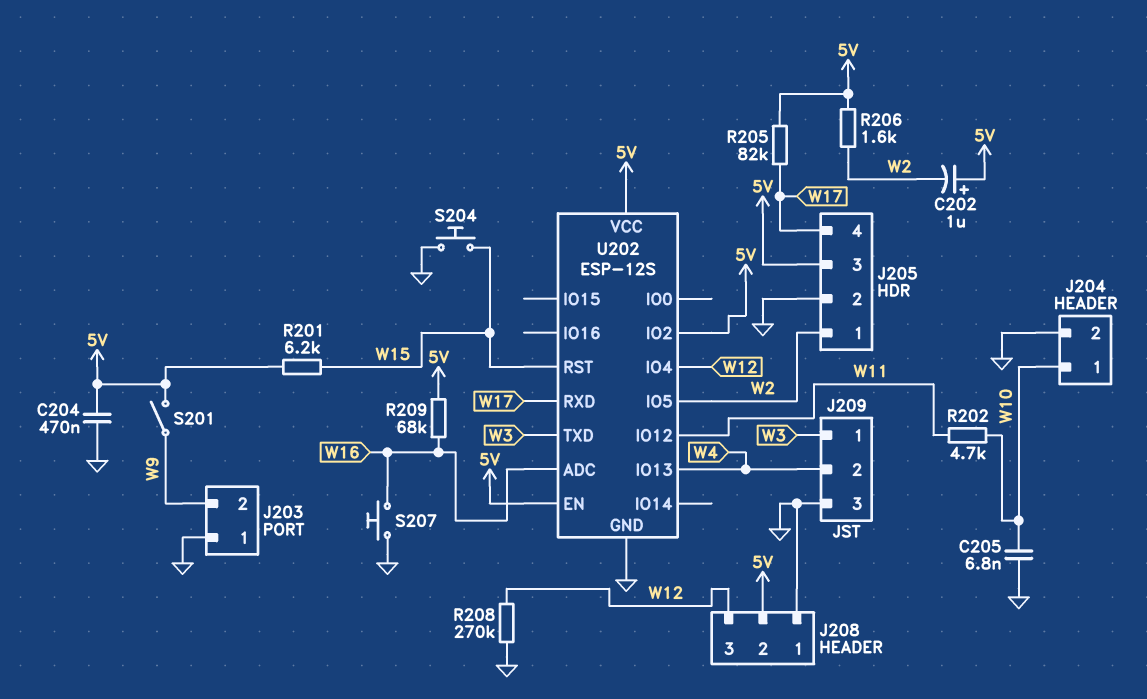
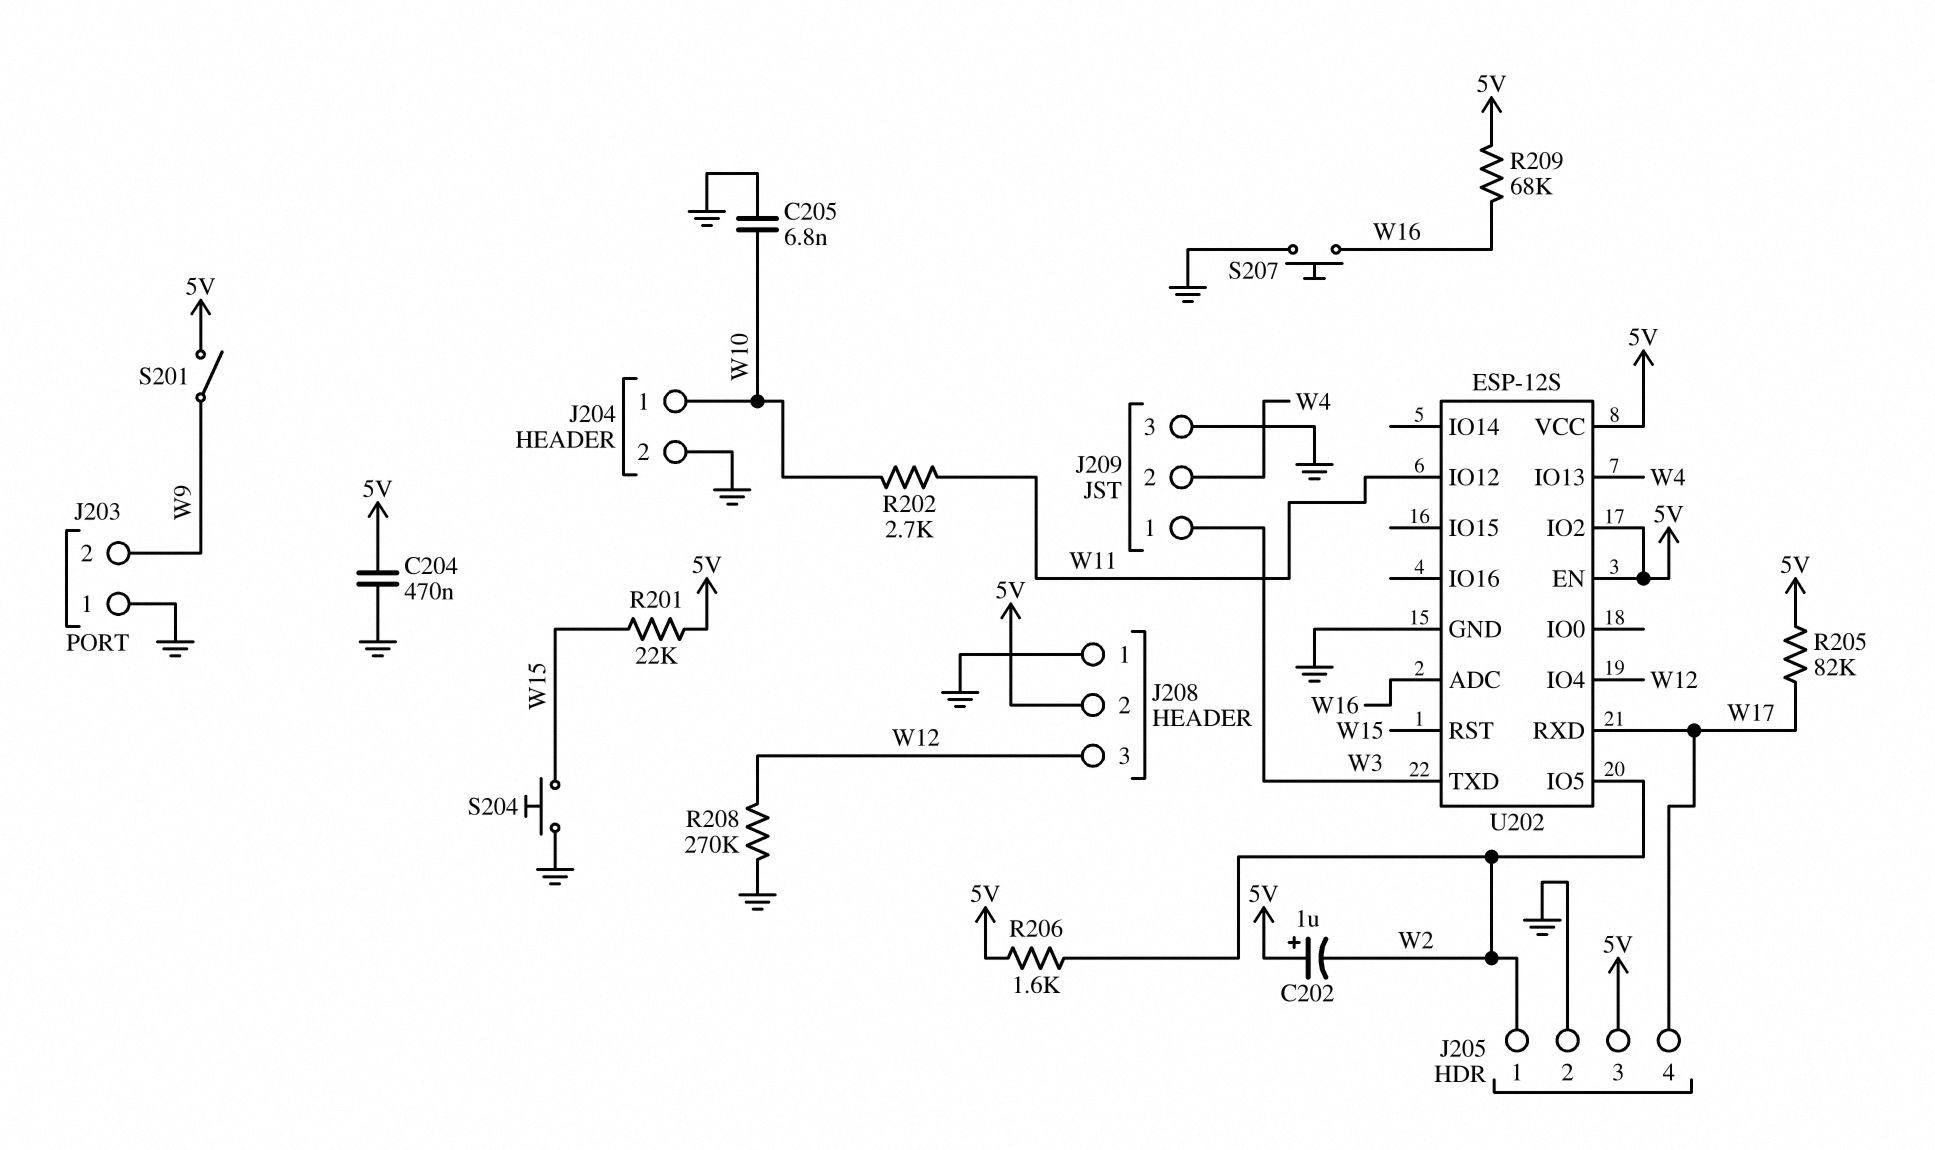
R201: 6.2k (5V, W15) -> 22k (5V, W15)
R202: 4.7k (W10, W11) -> 2.7k (W10, W11)

